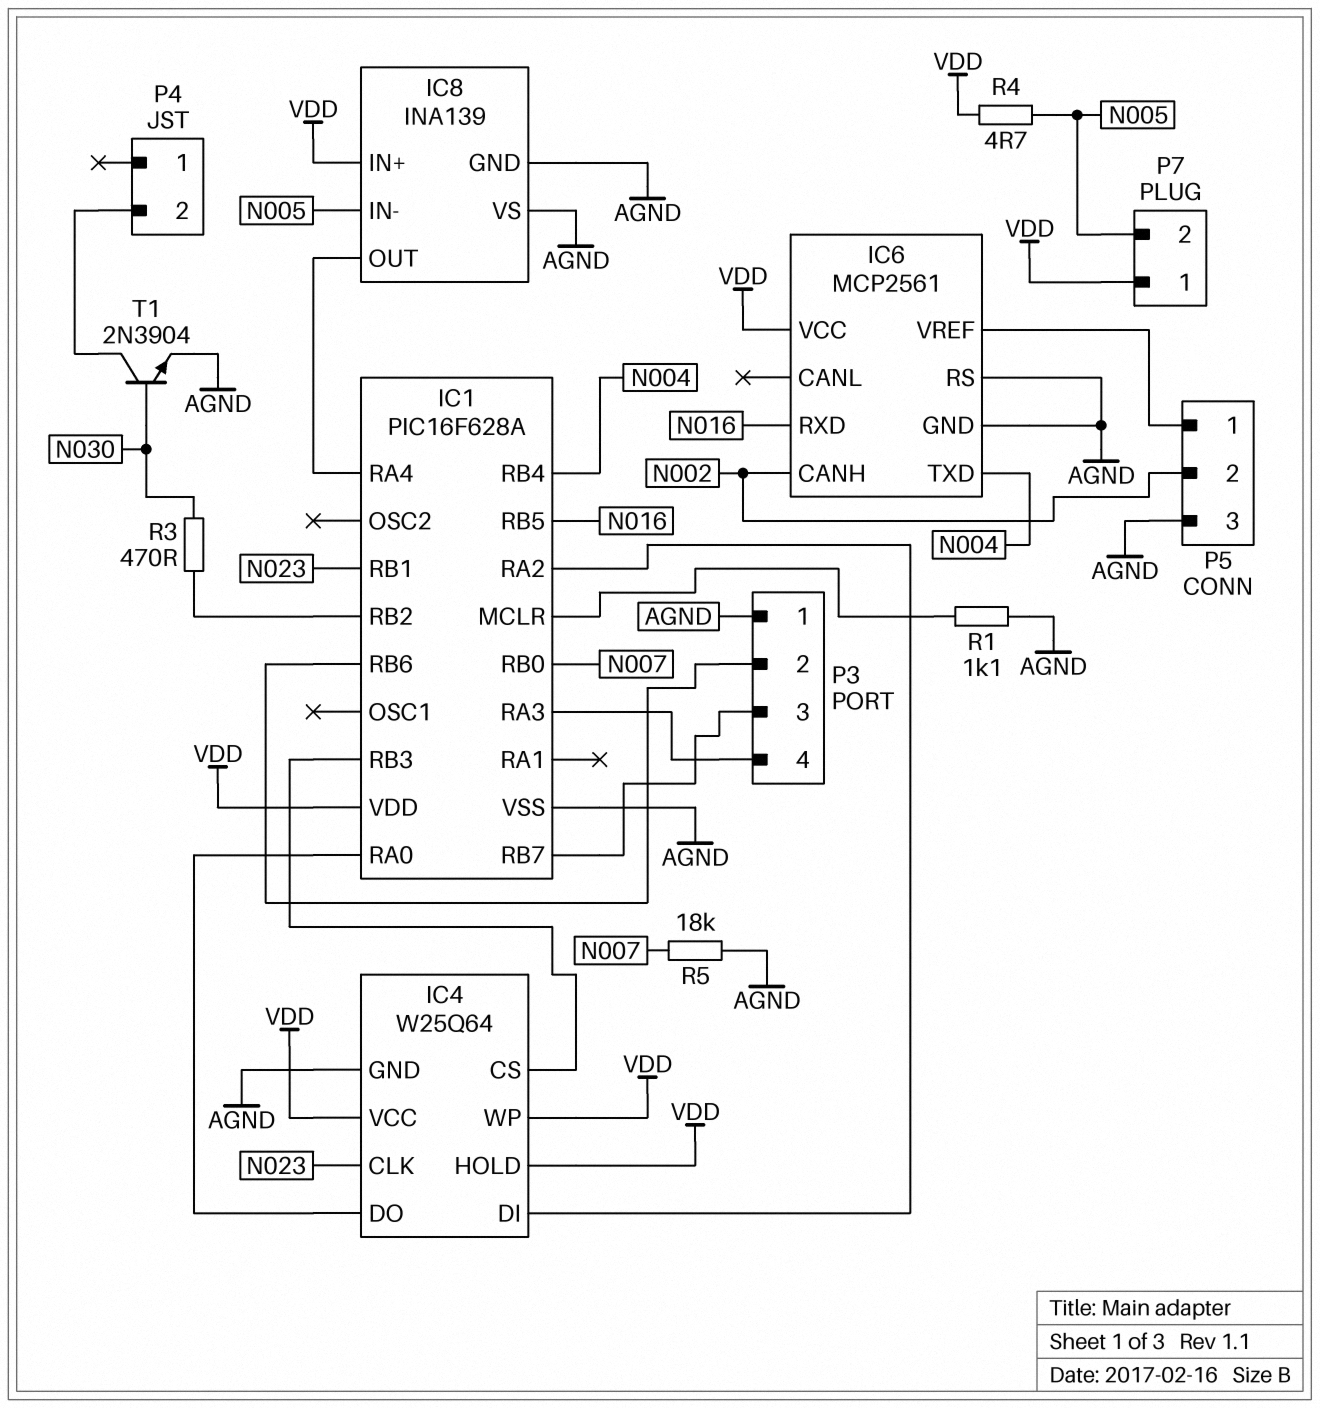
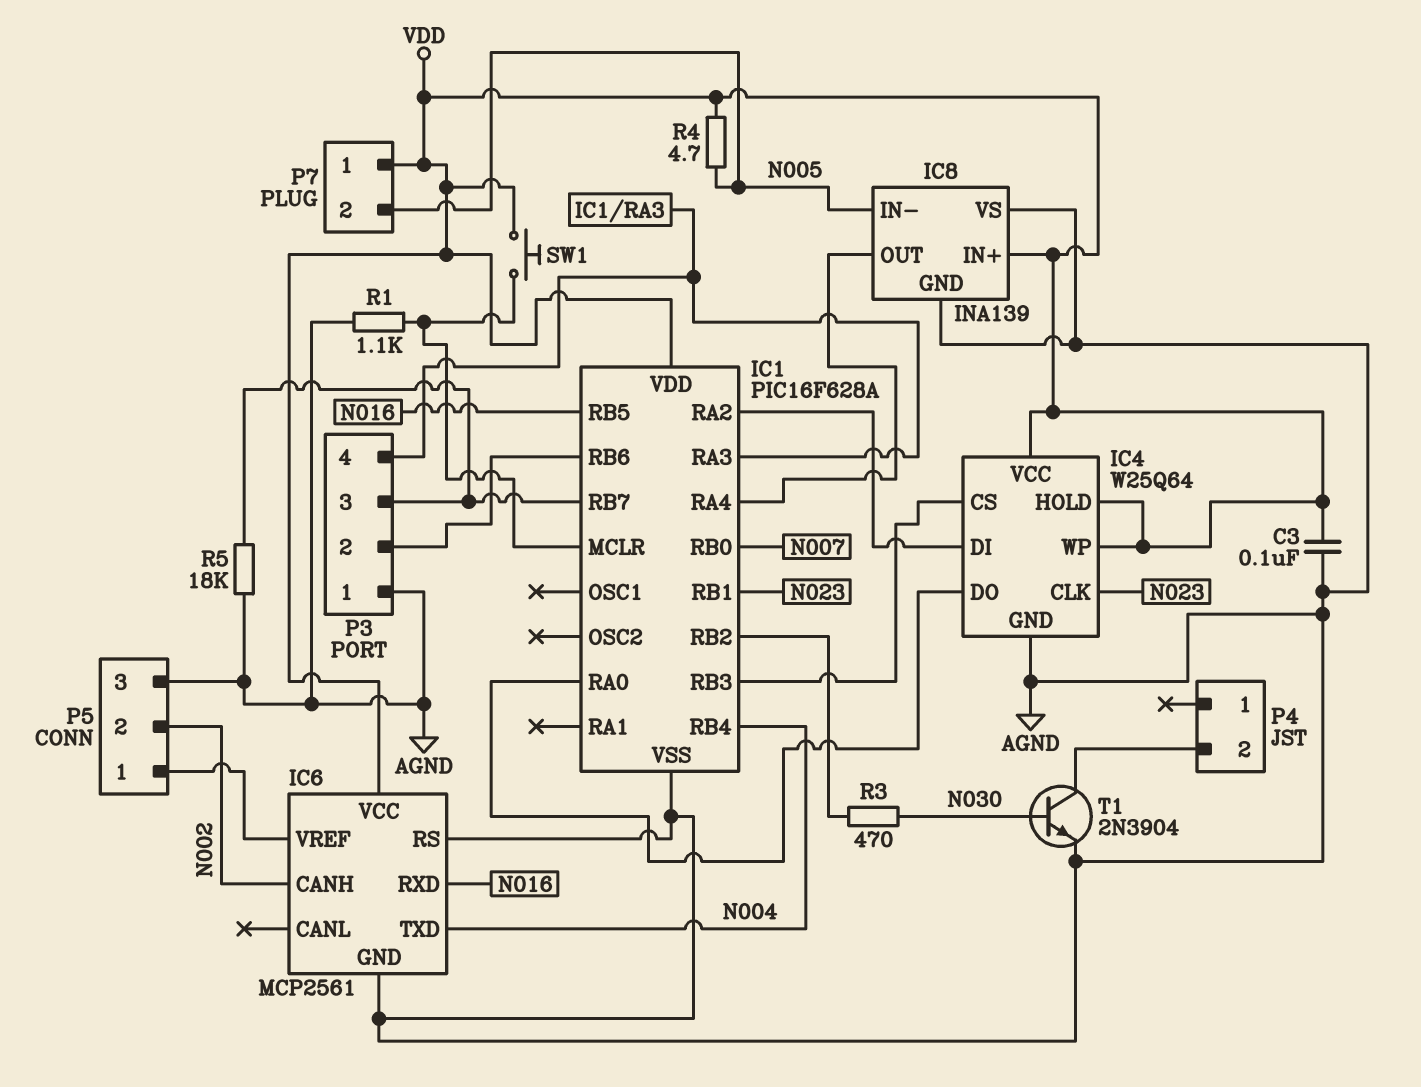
C3: none -> 100nF (AGND, VDD)
R5: 18k (AGND, N007) -> 18k (AGND, IC1/RB7)
SW1: none -> button (IC1/MCLR, VDD)

